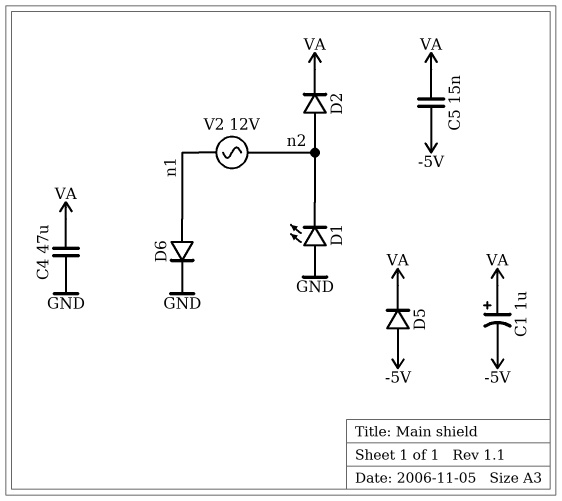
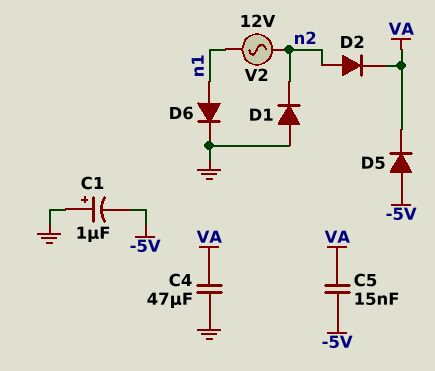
C1: 1uF (plus VA, minus -5V) -> 1uF (plus GND, minus -5V)
D1: LED (A GND, K n2) -> diode (A GND, K n2)

